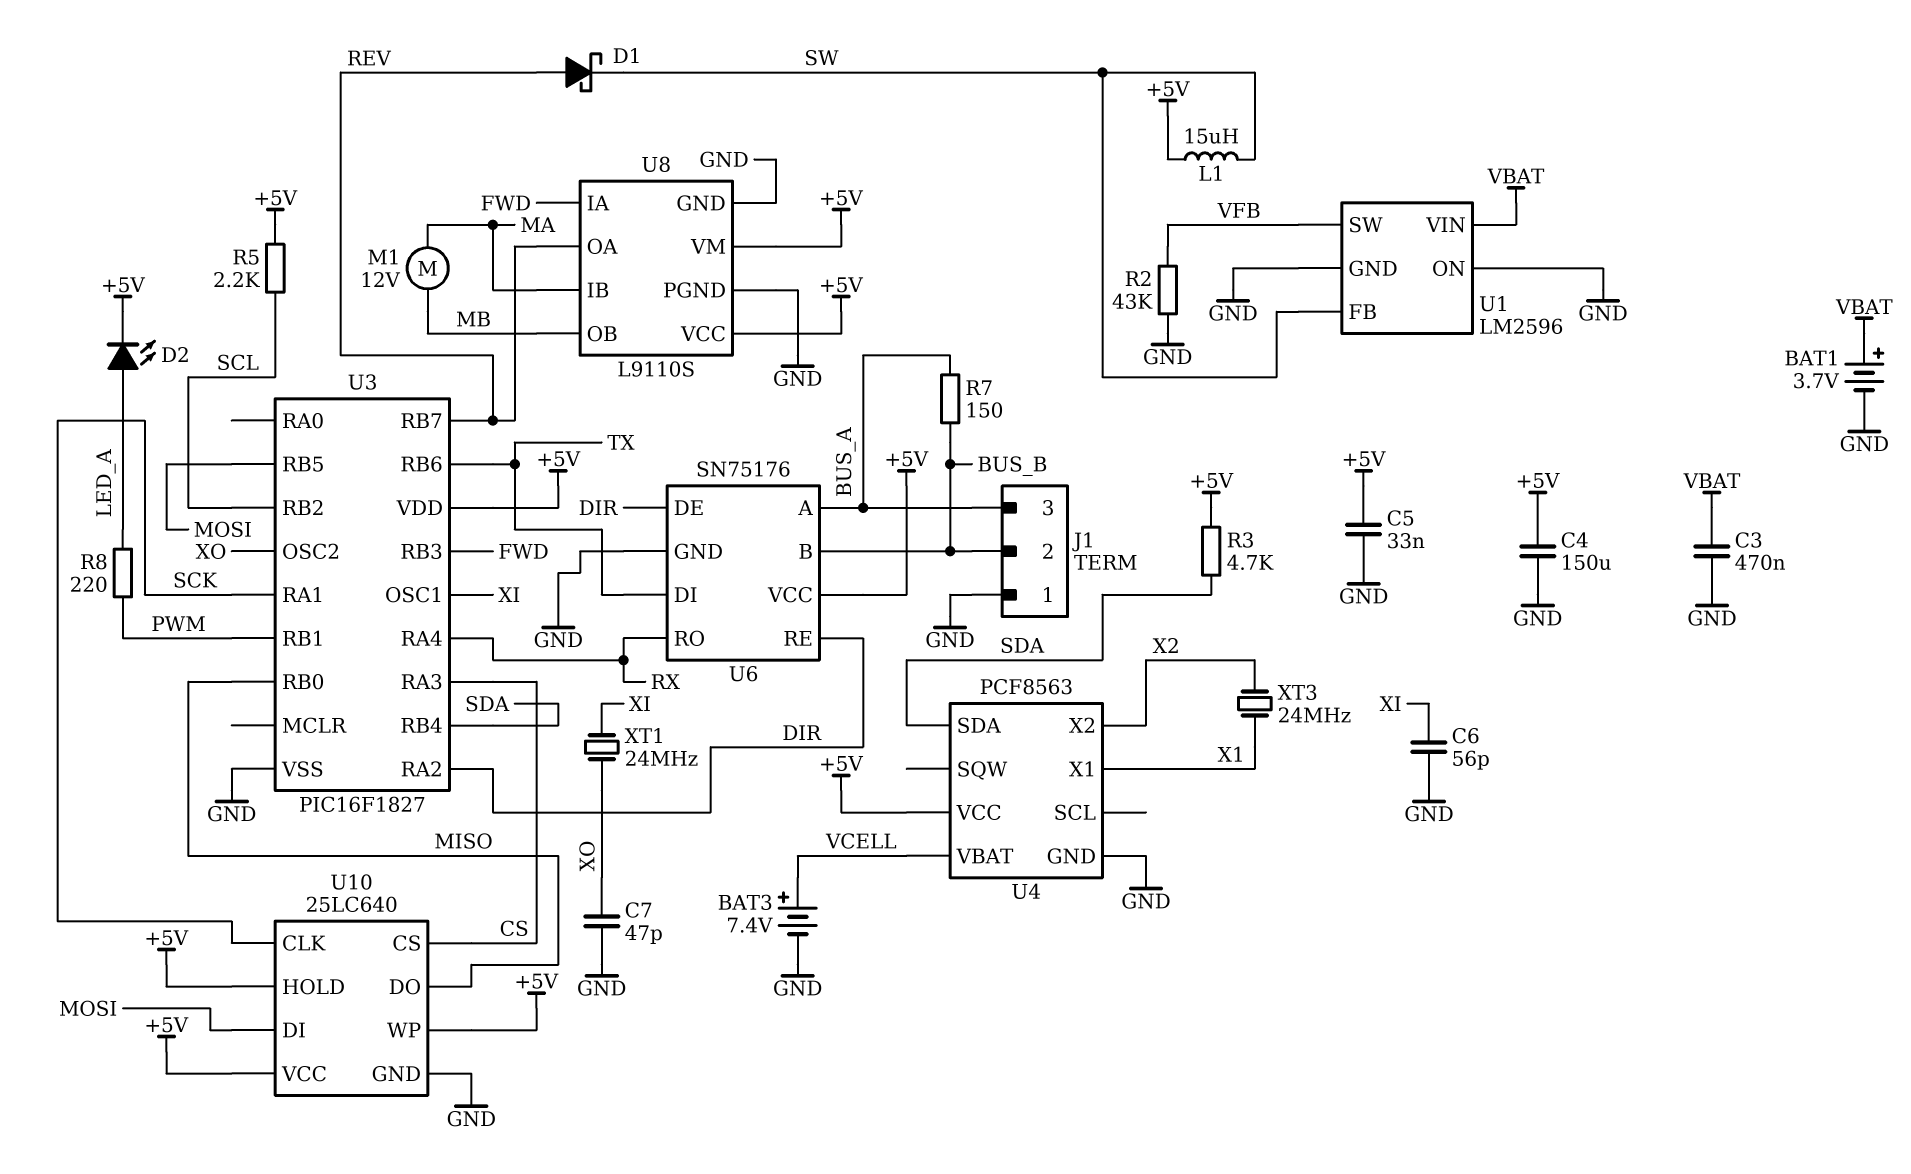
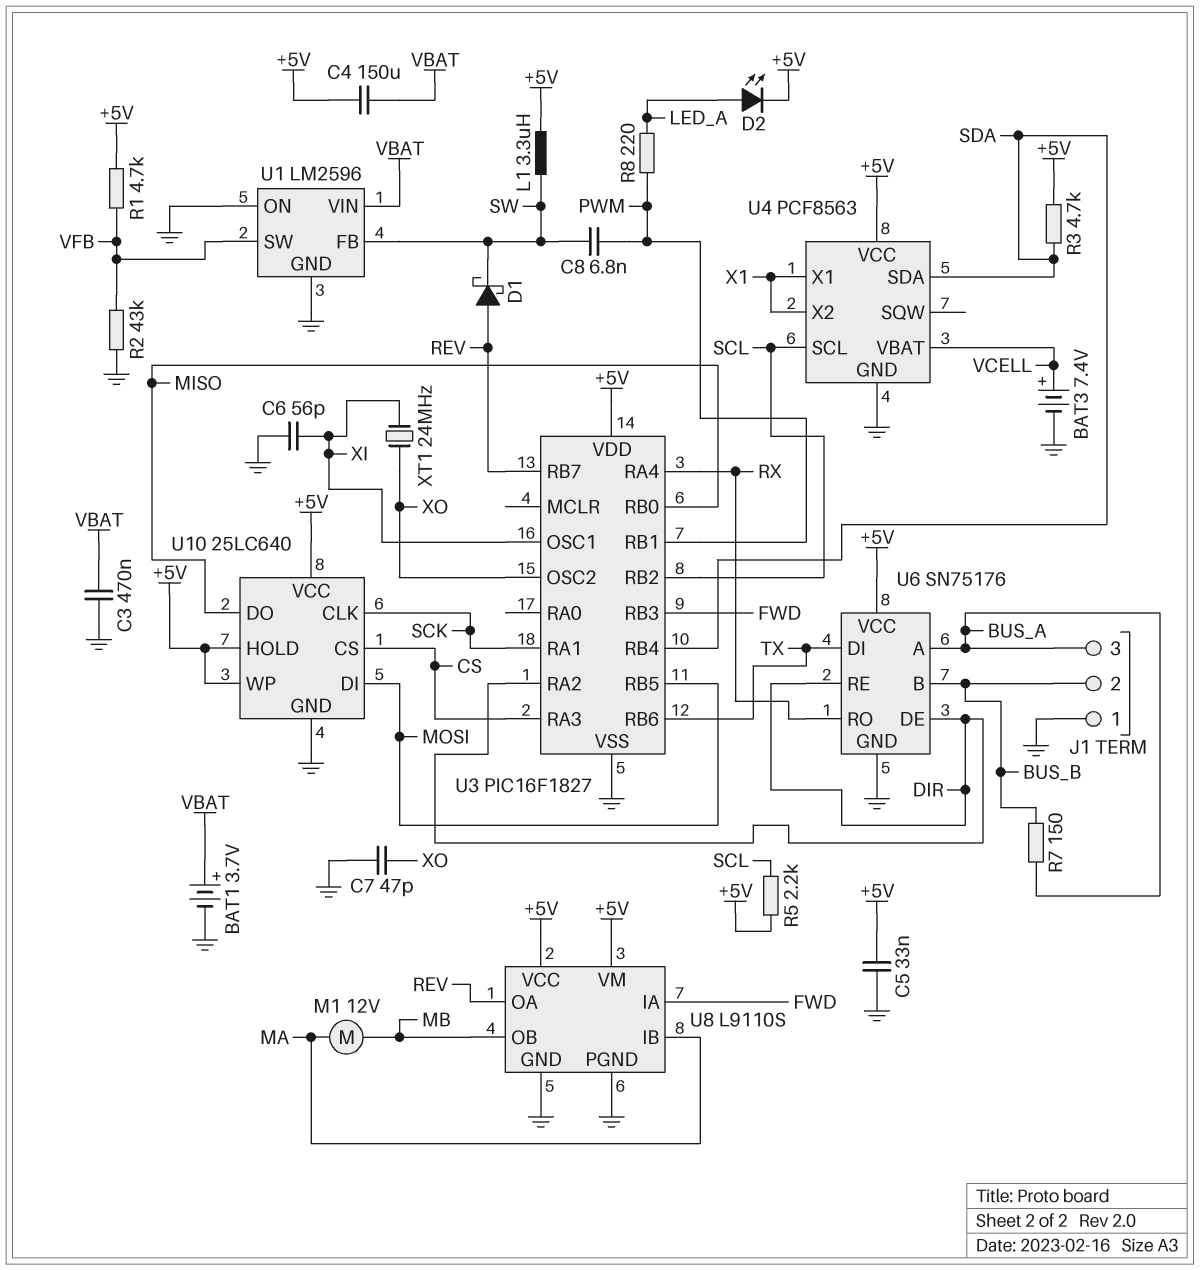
C4: 150uF (+5V, GND) -> 150uF (+5V, VBAT)
C8: none -> 6.8nF (PWM, SW)
L1: 15uH (+5V, SW) -> 3.3uH (+5V, SW)
R1: none -> 4.7k (+5V, VFB)
U4 pin SCL: none -> SCL
U4 pin X2: X2 -> X1
XT3: 24MHz (X1, X2) -> none

